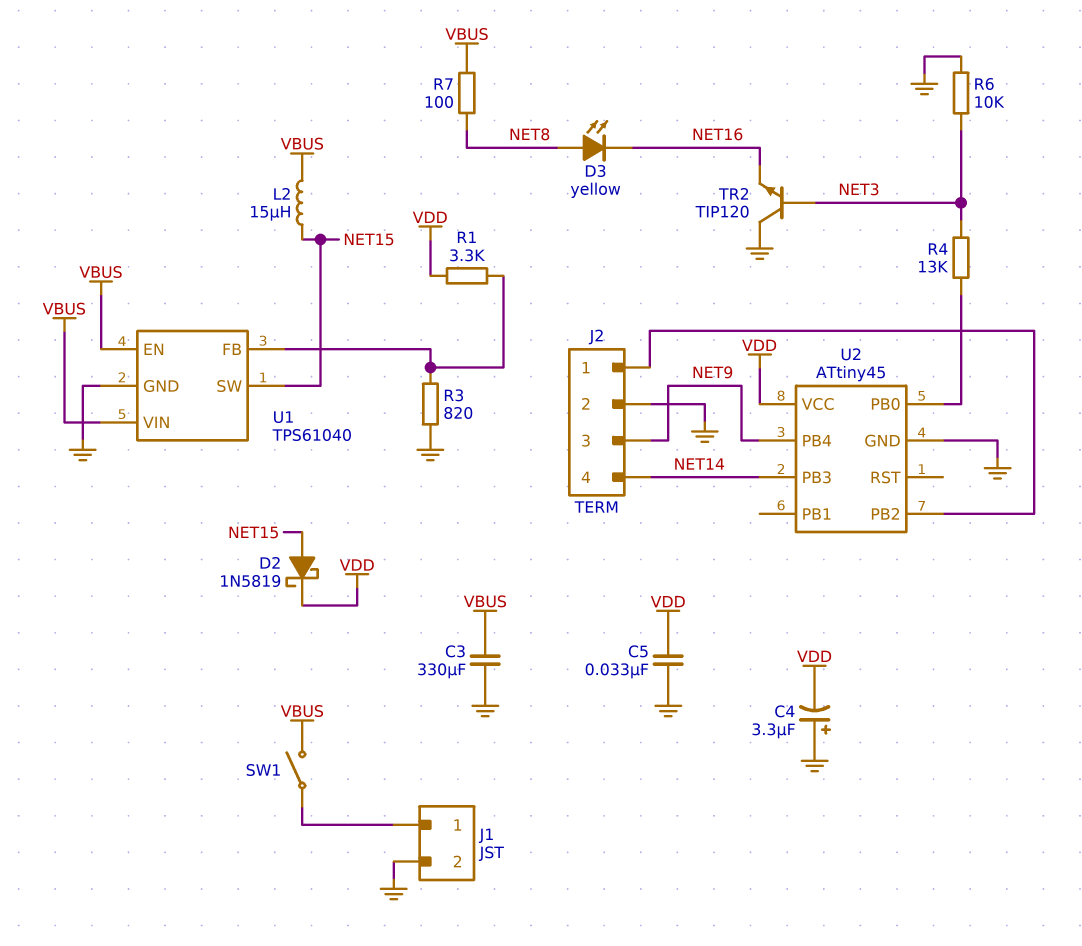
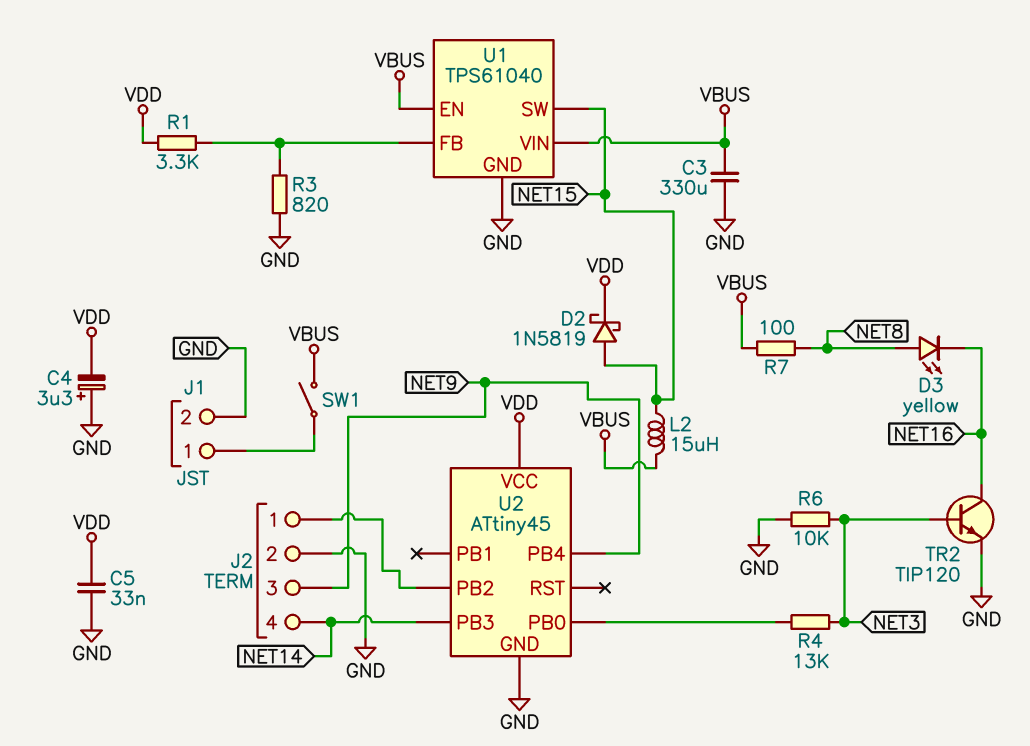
TR2: NPN TIP120 (B NET3, C GND, E NET16) -> NPN TIP120 (B NET3, C NET16, E GND)

